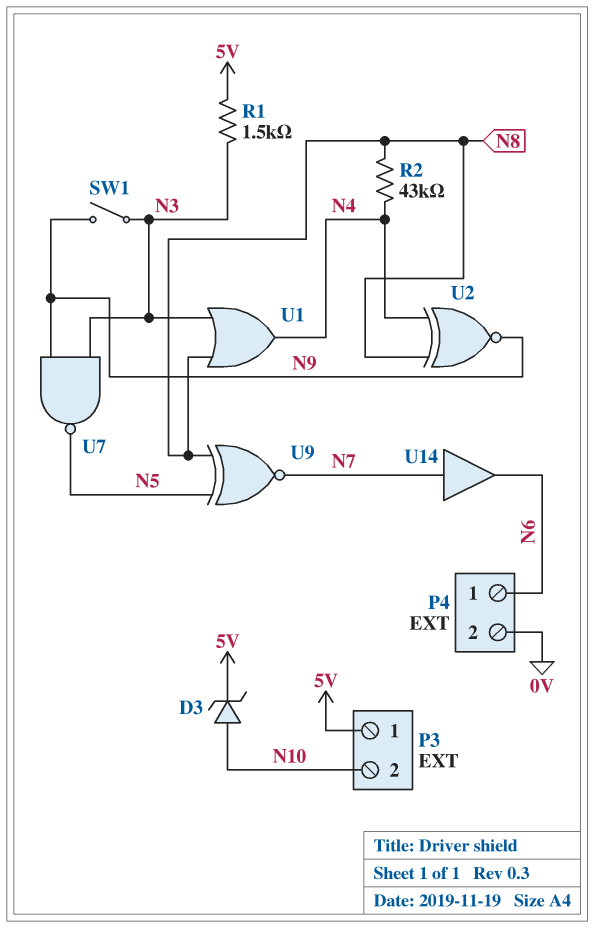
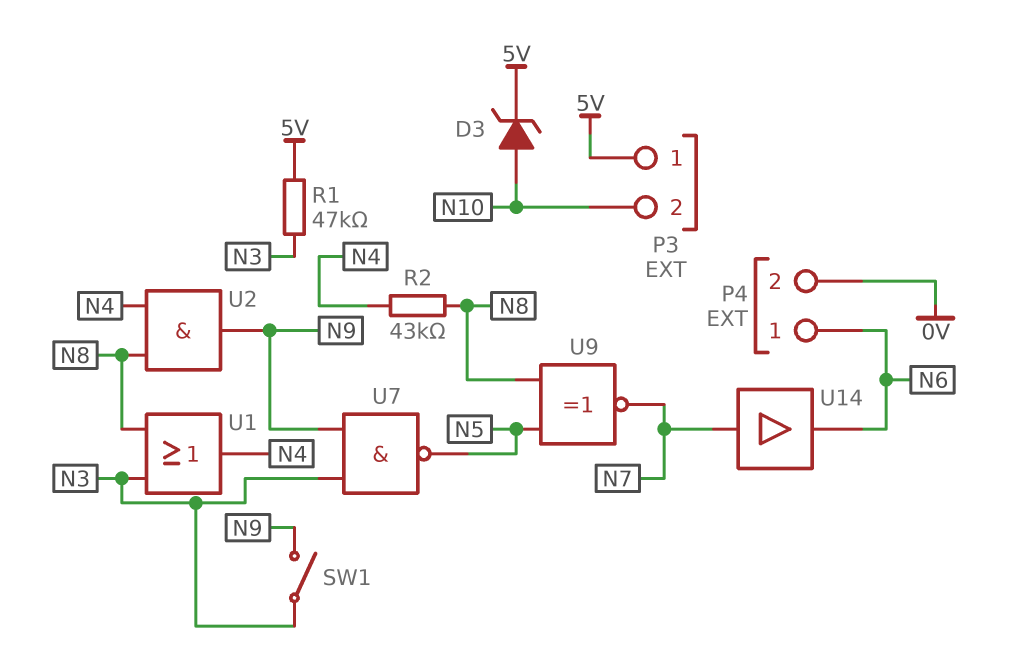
R1: 1.5k (5V, N3) -> 47k (5V, N3)
U2: XNOR (in N4, in N8, out N9) -> AND (in N4, in N8, out N9)

